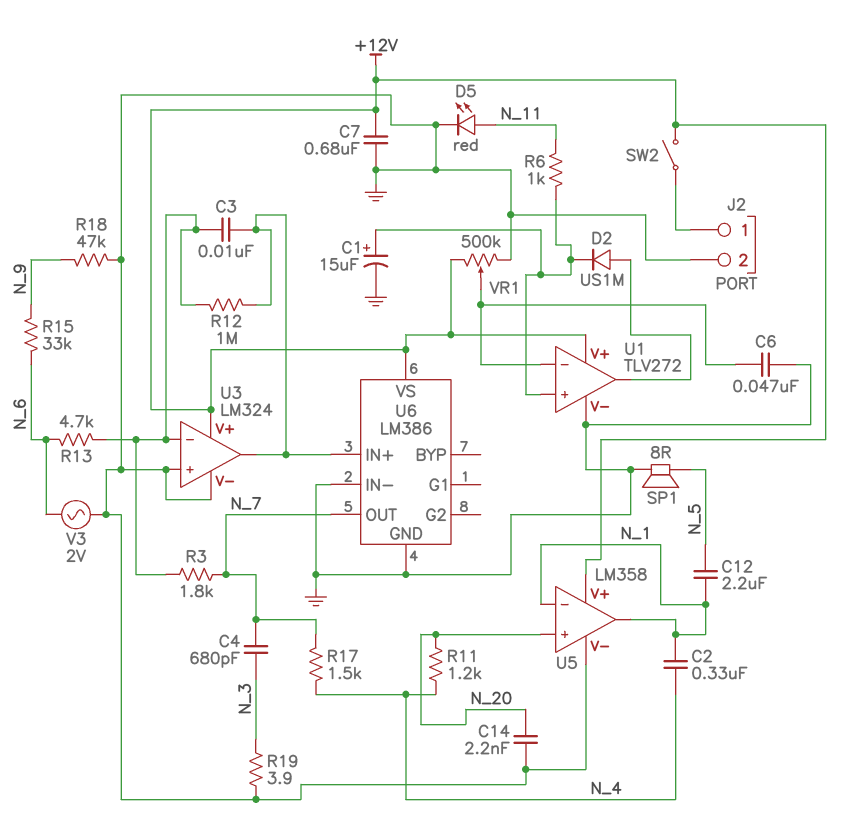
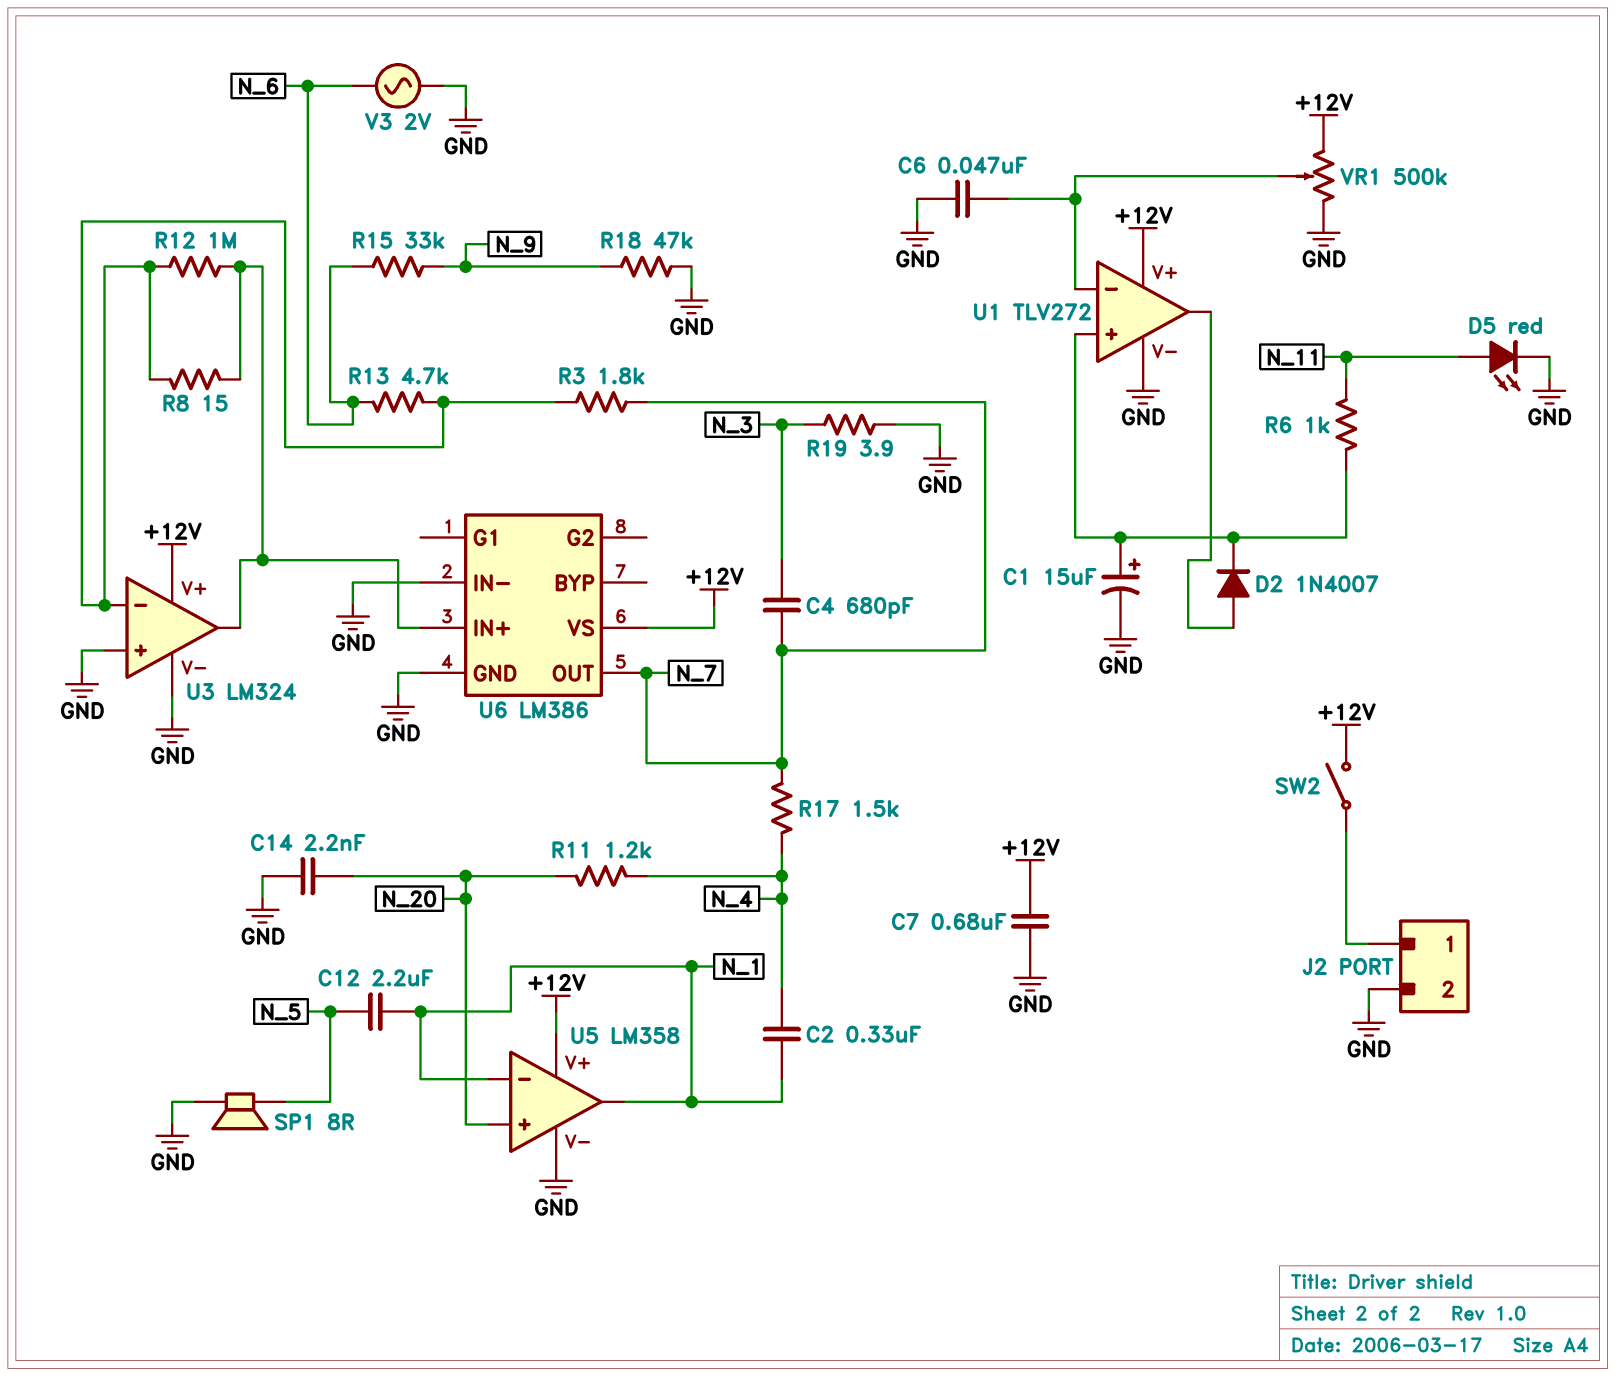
C3: 10nF (U3/in-, U3/out) -> none
D2: diode US1M (A U1/out, K U1/in+) -> diode 1N4007 (A U1/out, K U1/in+)
R8: none -> 15 (U3/in-, U3/out)

